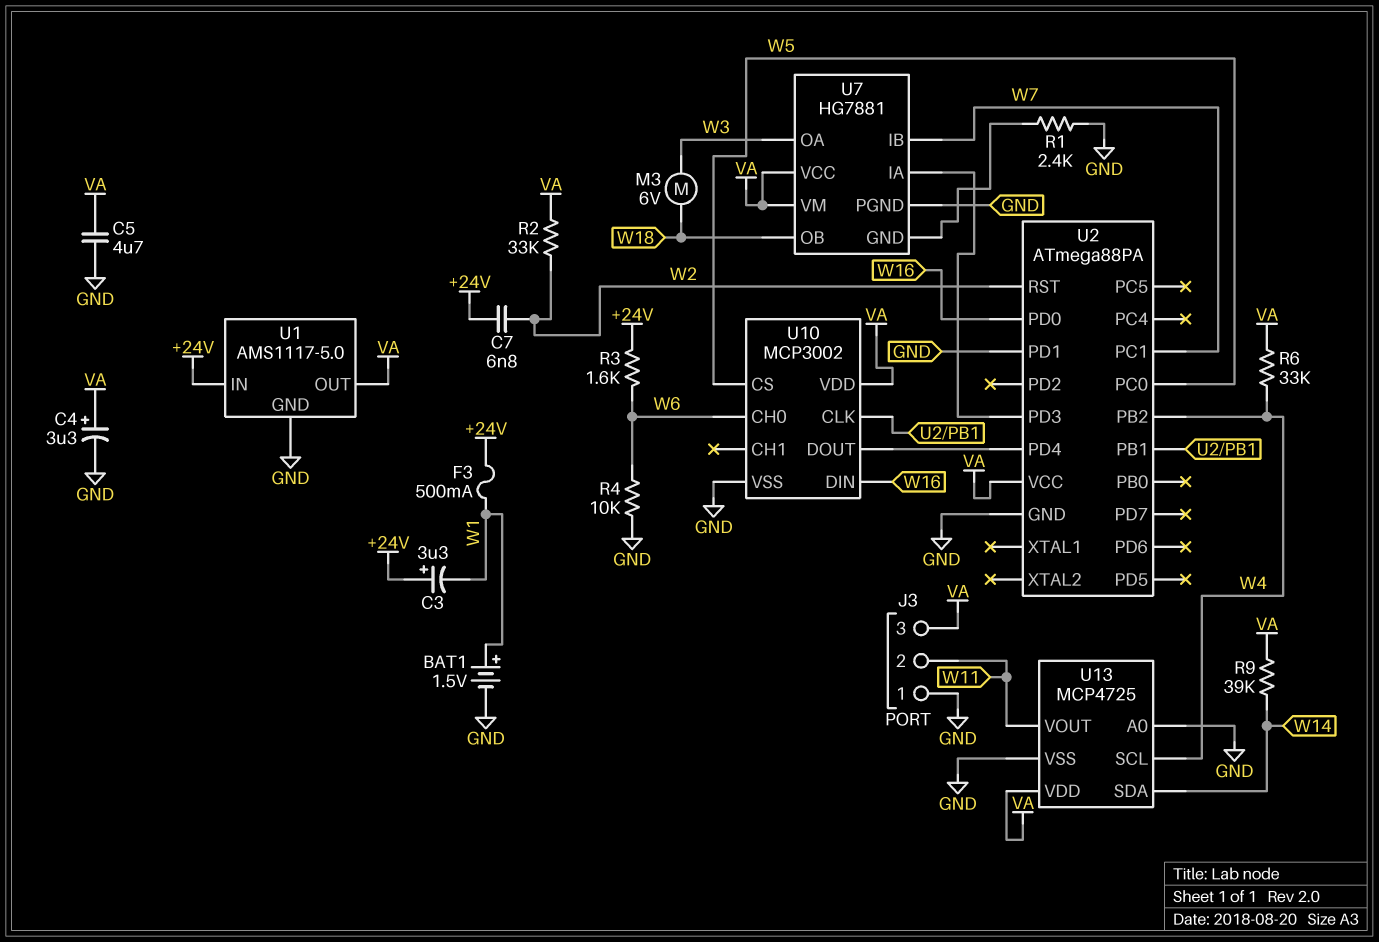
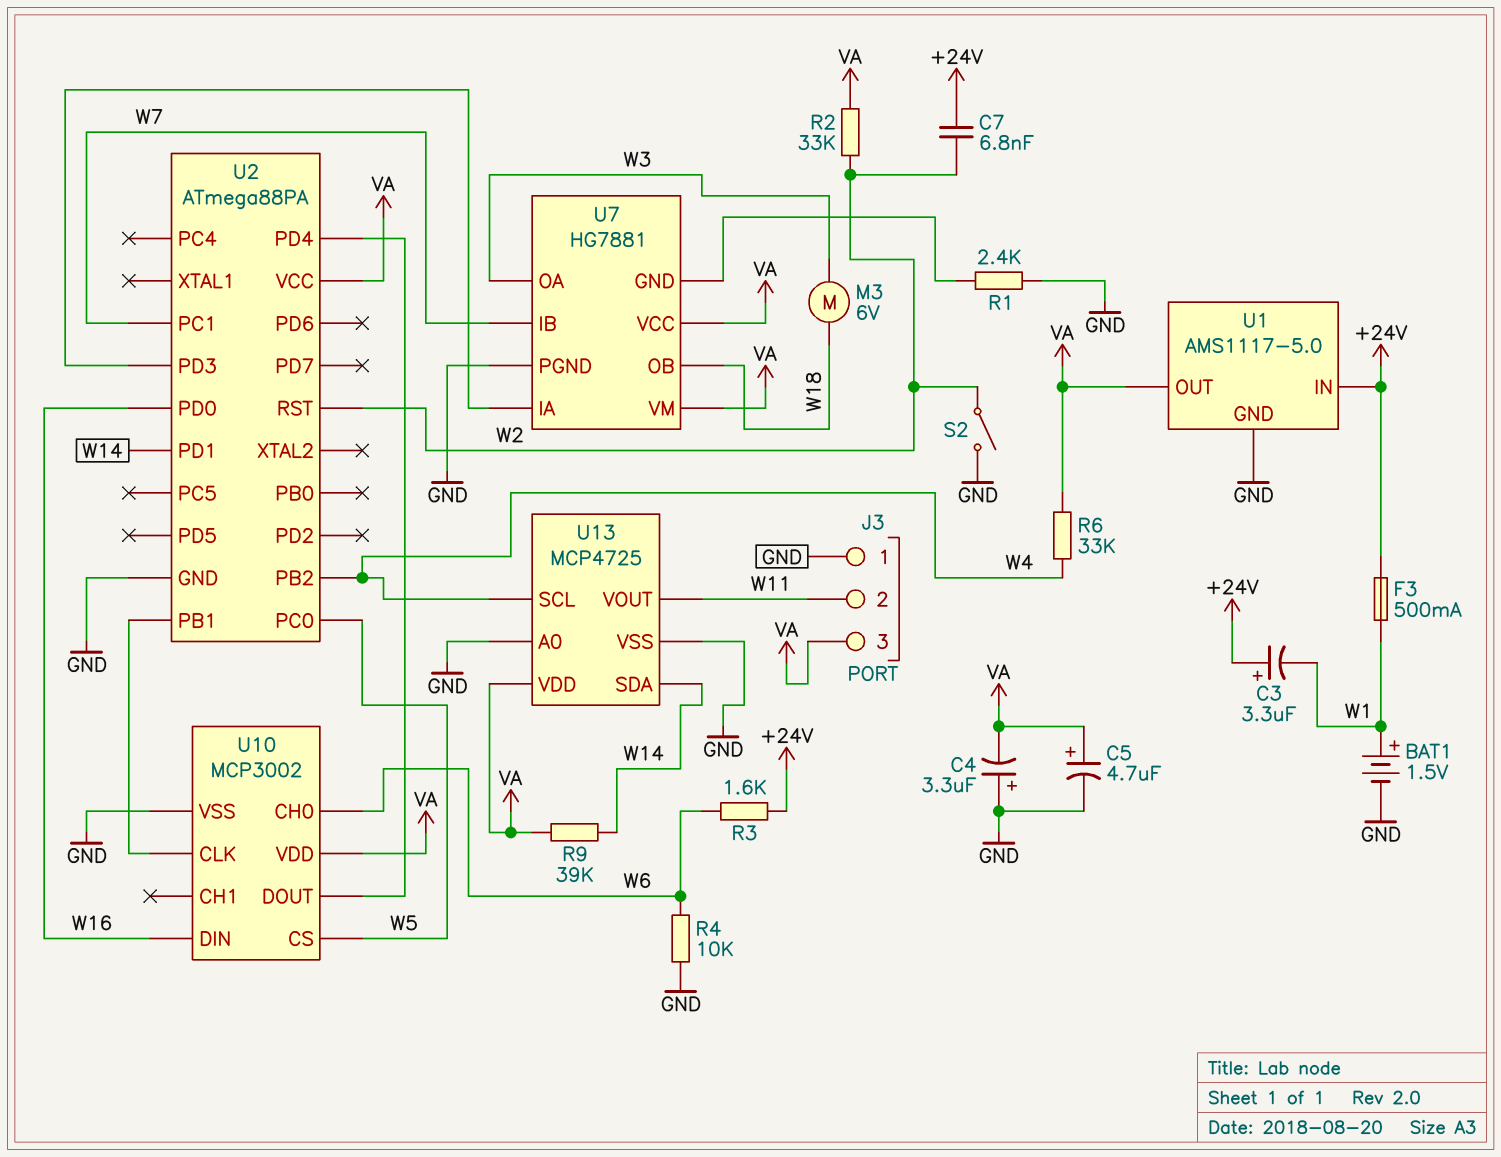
C4: 3.3uF (plus VA, minus GND) -> 3.3uF (plus GND, minus VA)
C5: 4.7uF (GND, VA) -> 4.7uF (plus VA, minus GND)
S2: none -> switch (GND, W2)
U2 pin PD1: GND -> W14

